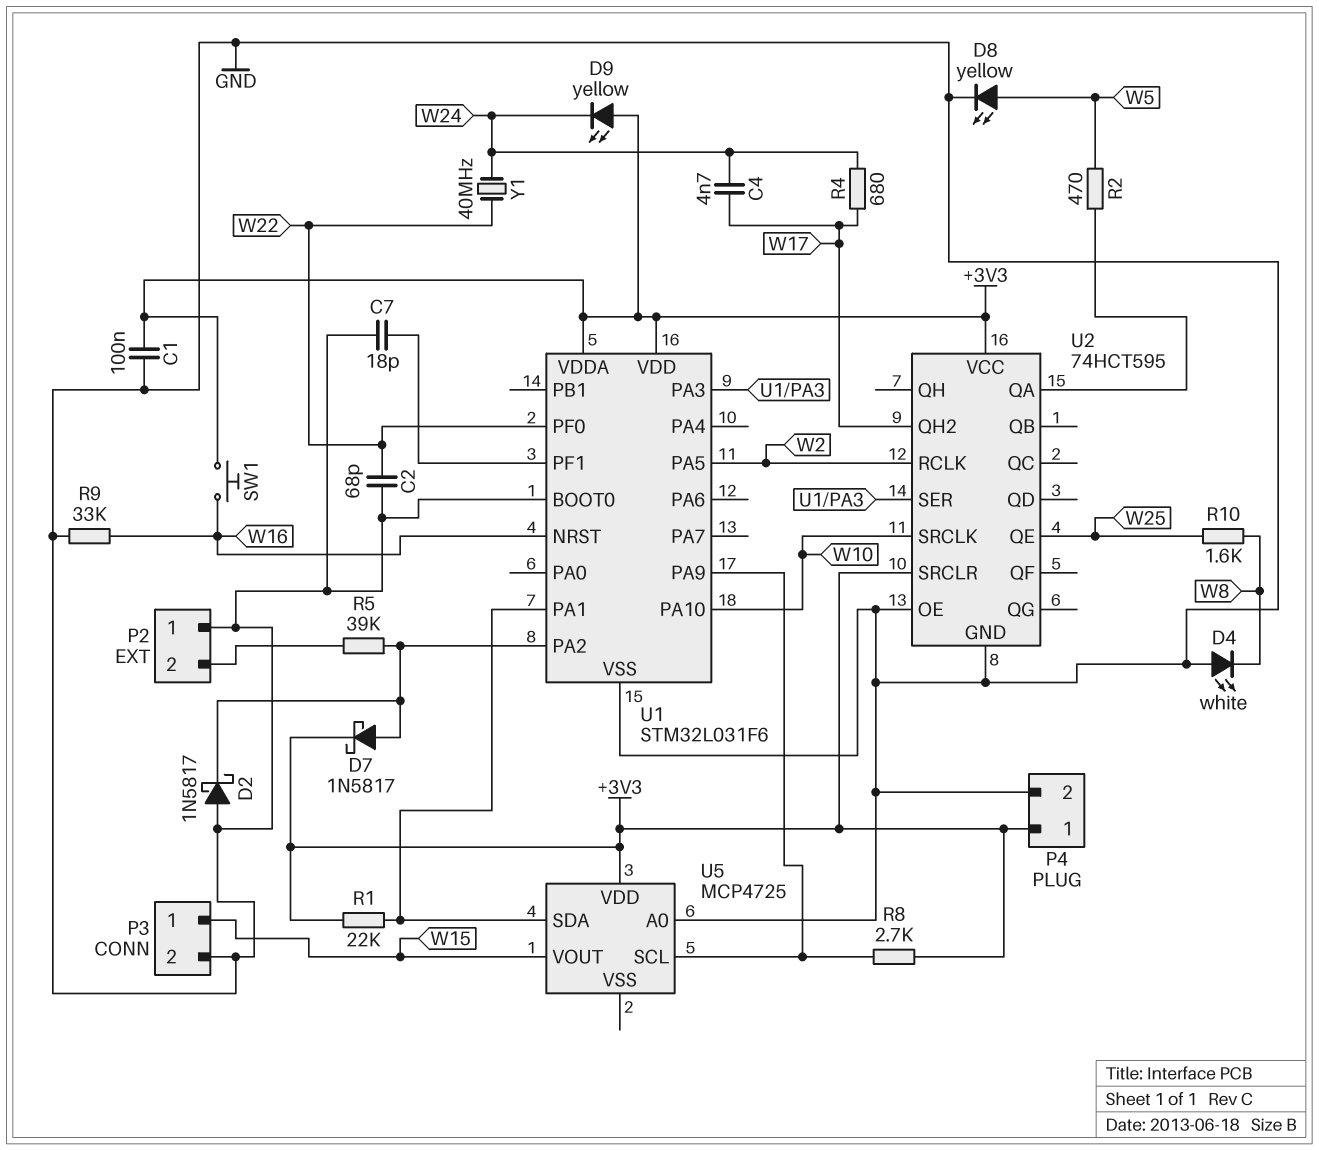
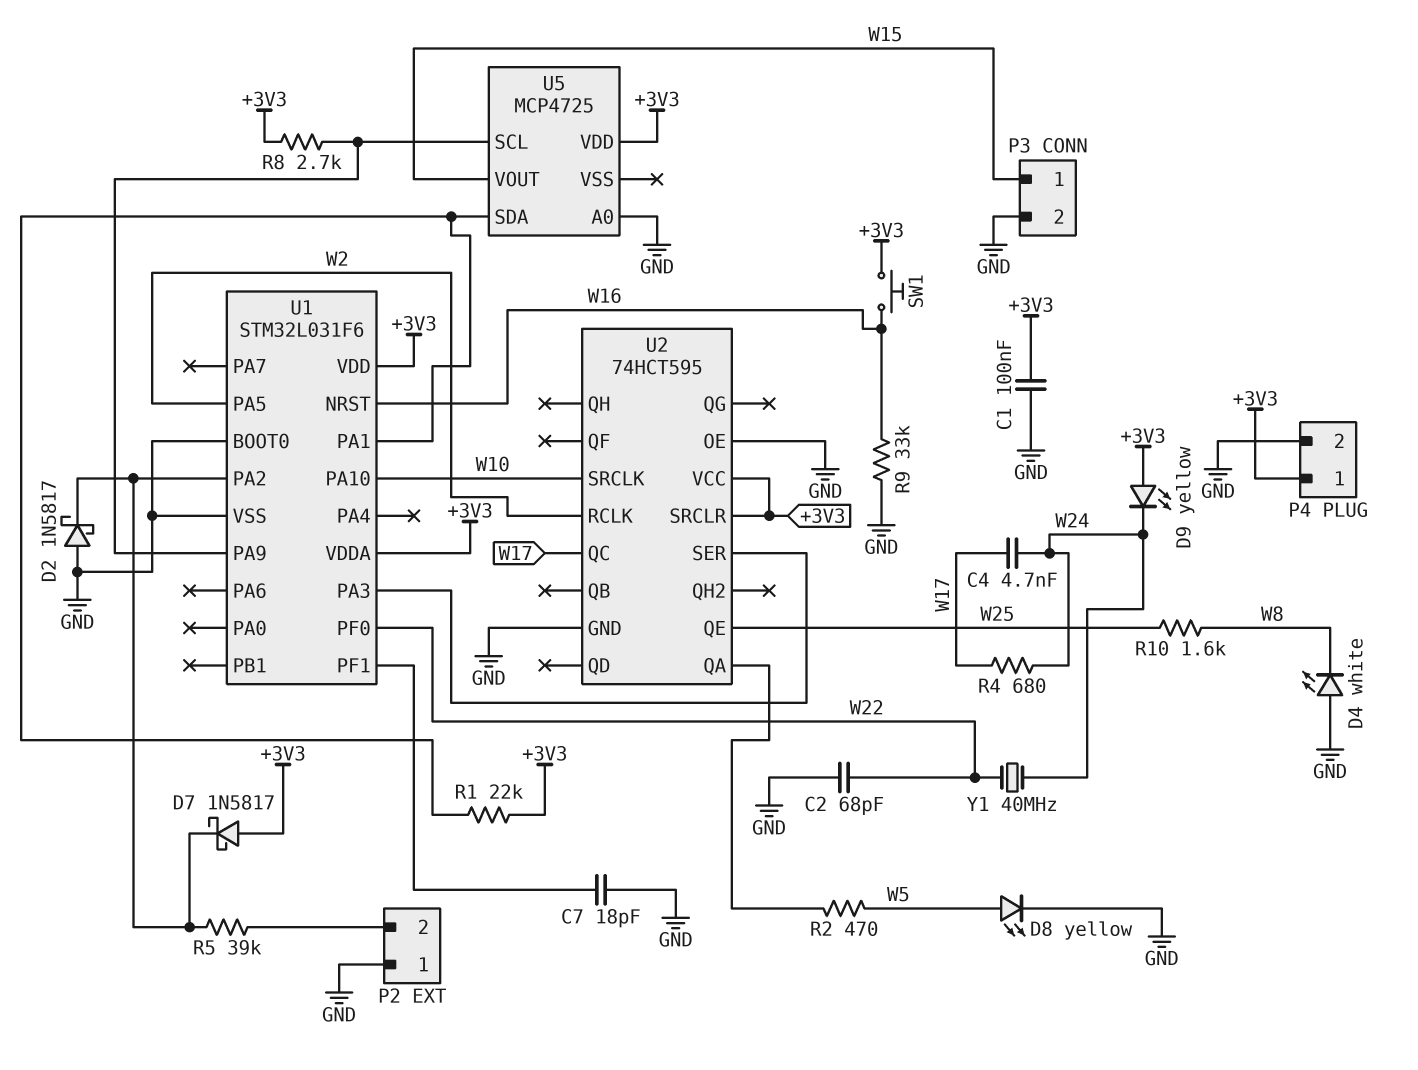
D7: schottky 1N5817 (A U1/PA2, K +3V3) -> schottky 1N5817 (A +3V3, K U1/PA2)
U2 pin QC: none -> W17
U2 pin QH2: W17 -> none

